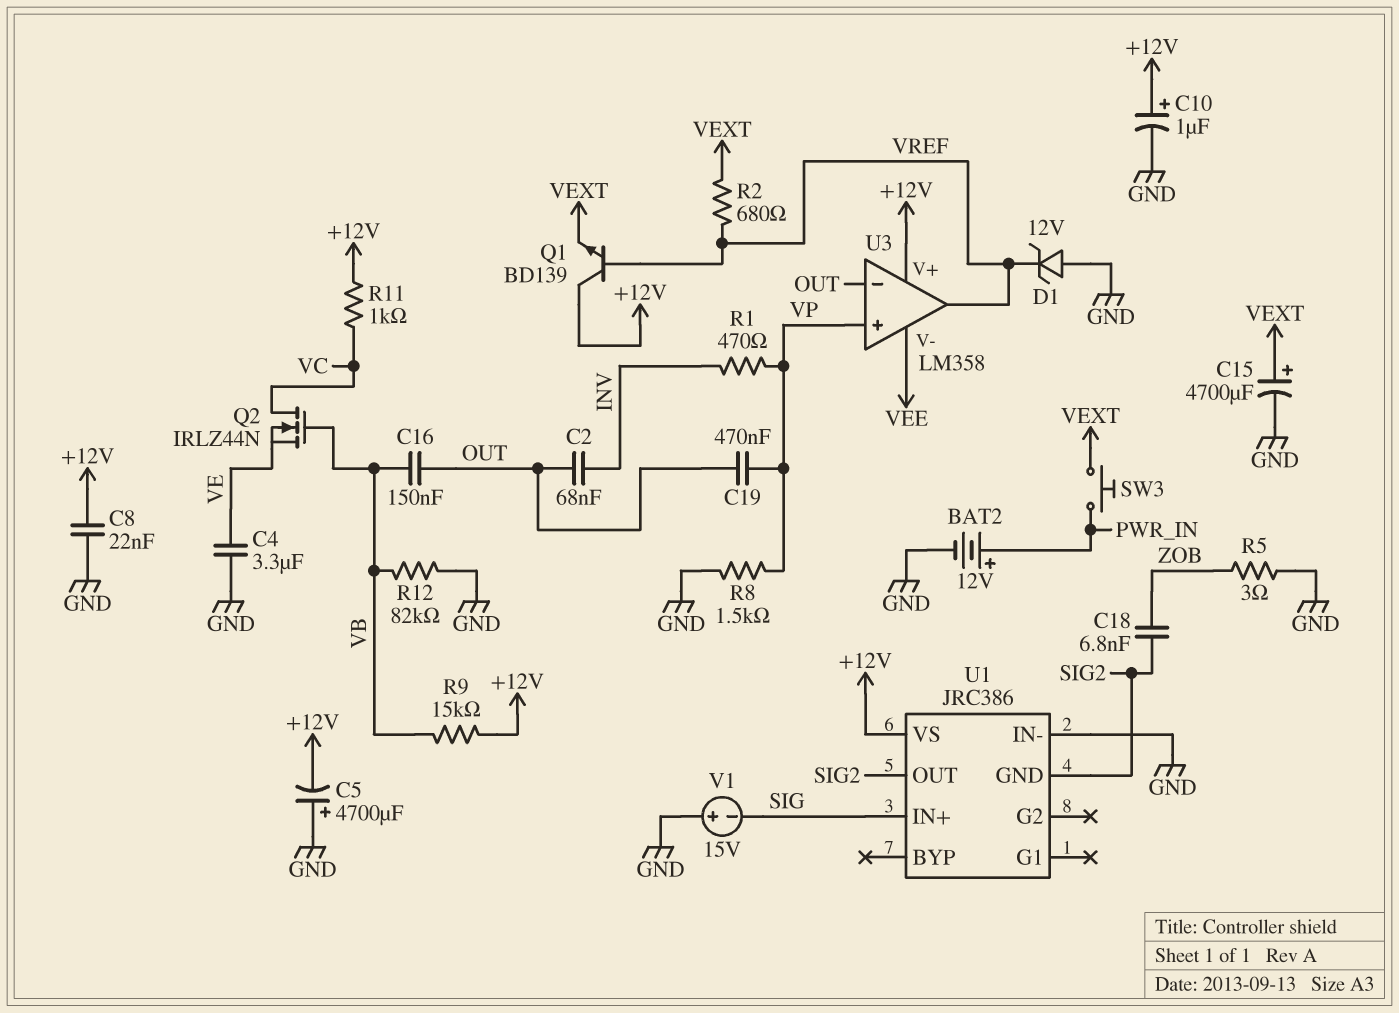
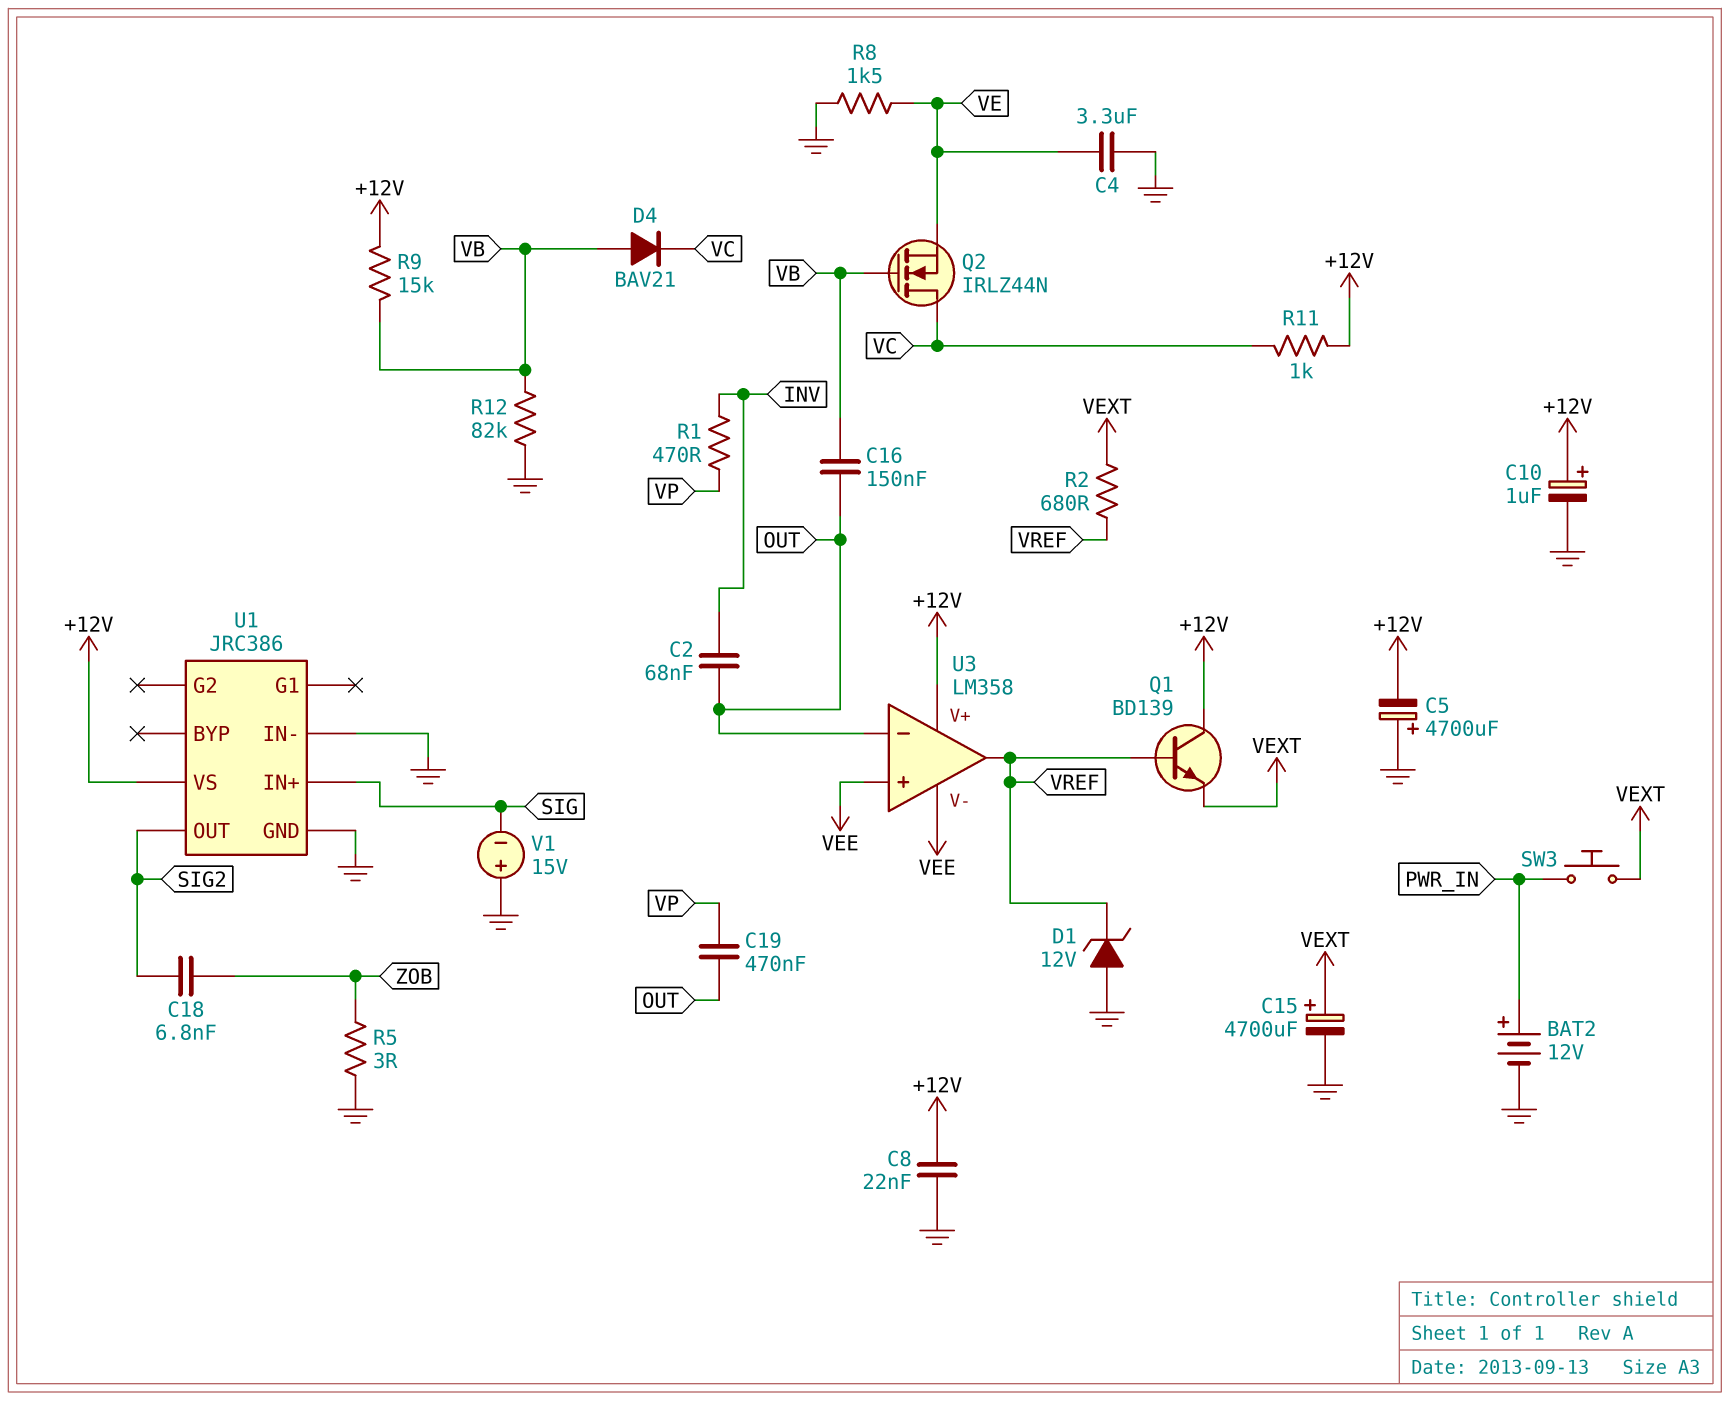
D4: none -> diode BAV21 (A VB, K VC)
R8: 1.5k (GND, VP) -> 1.5k (GND, VE)
U1 pin GND: SIG2 -> GND
U3 pin in+: VP -> VEE

